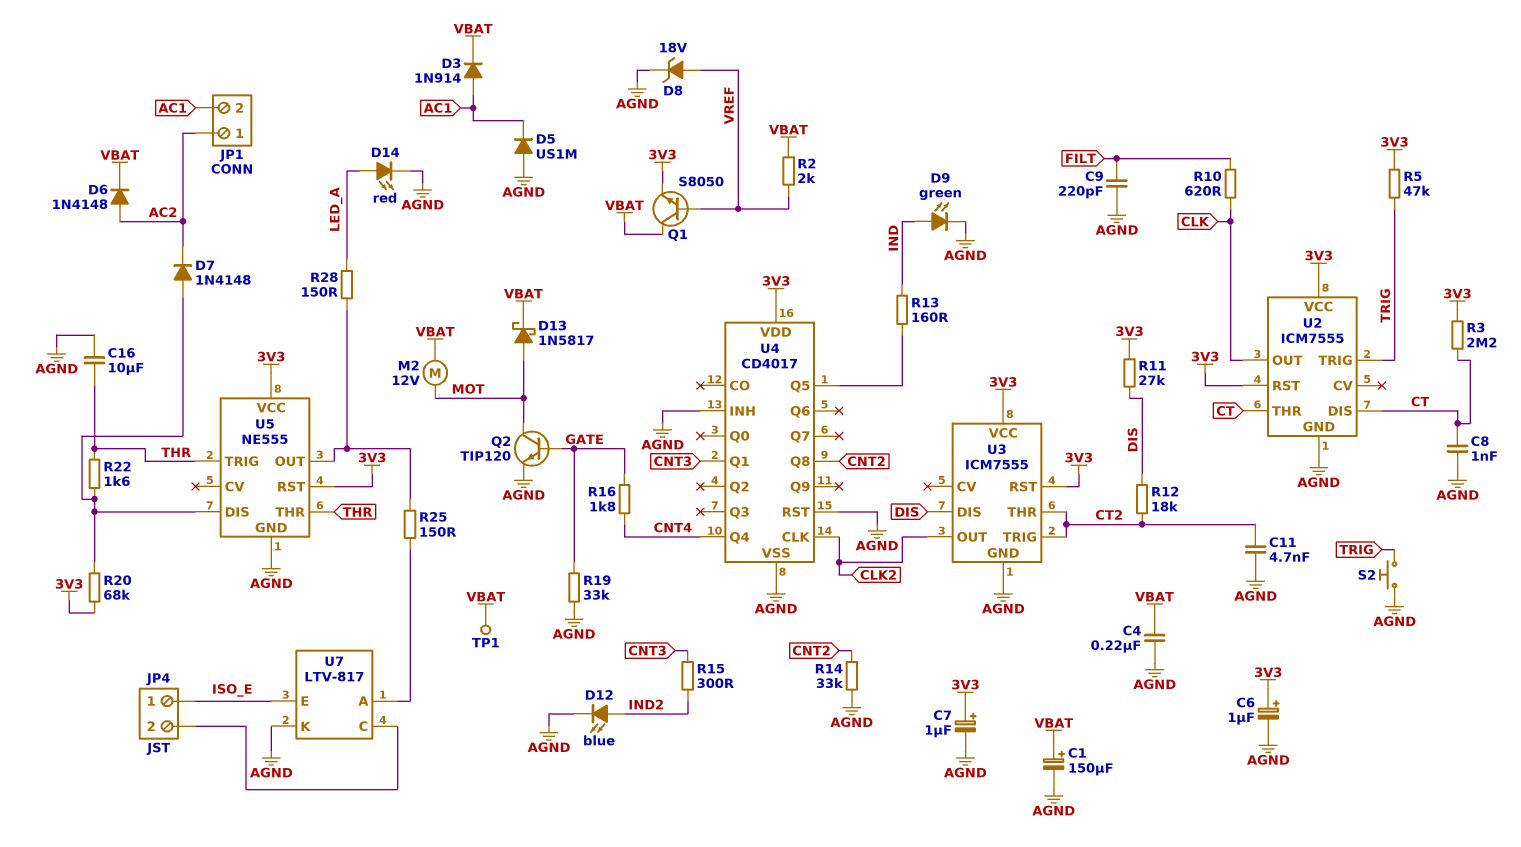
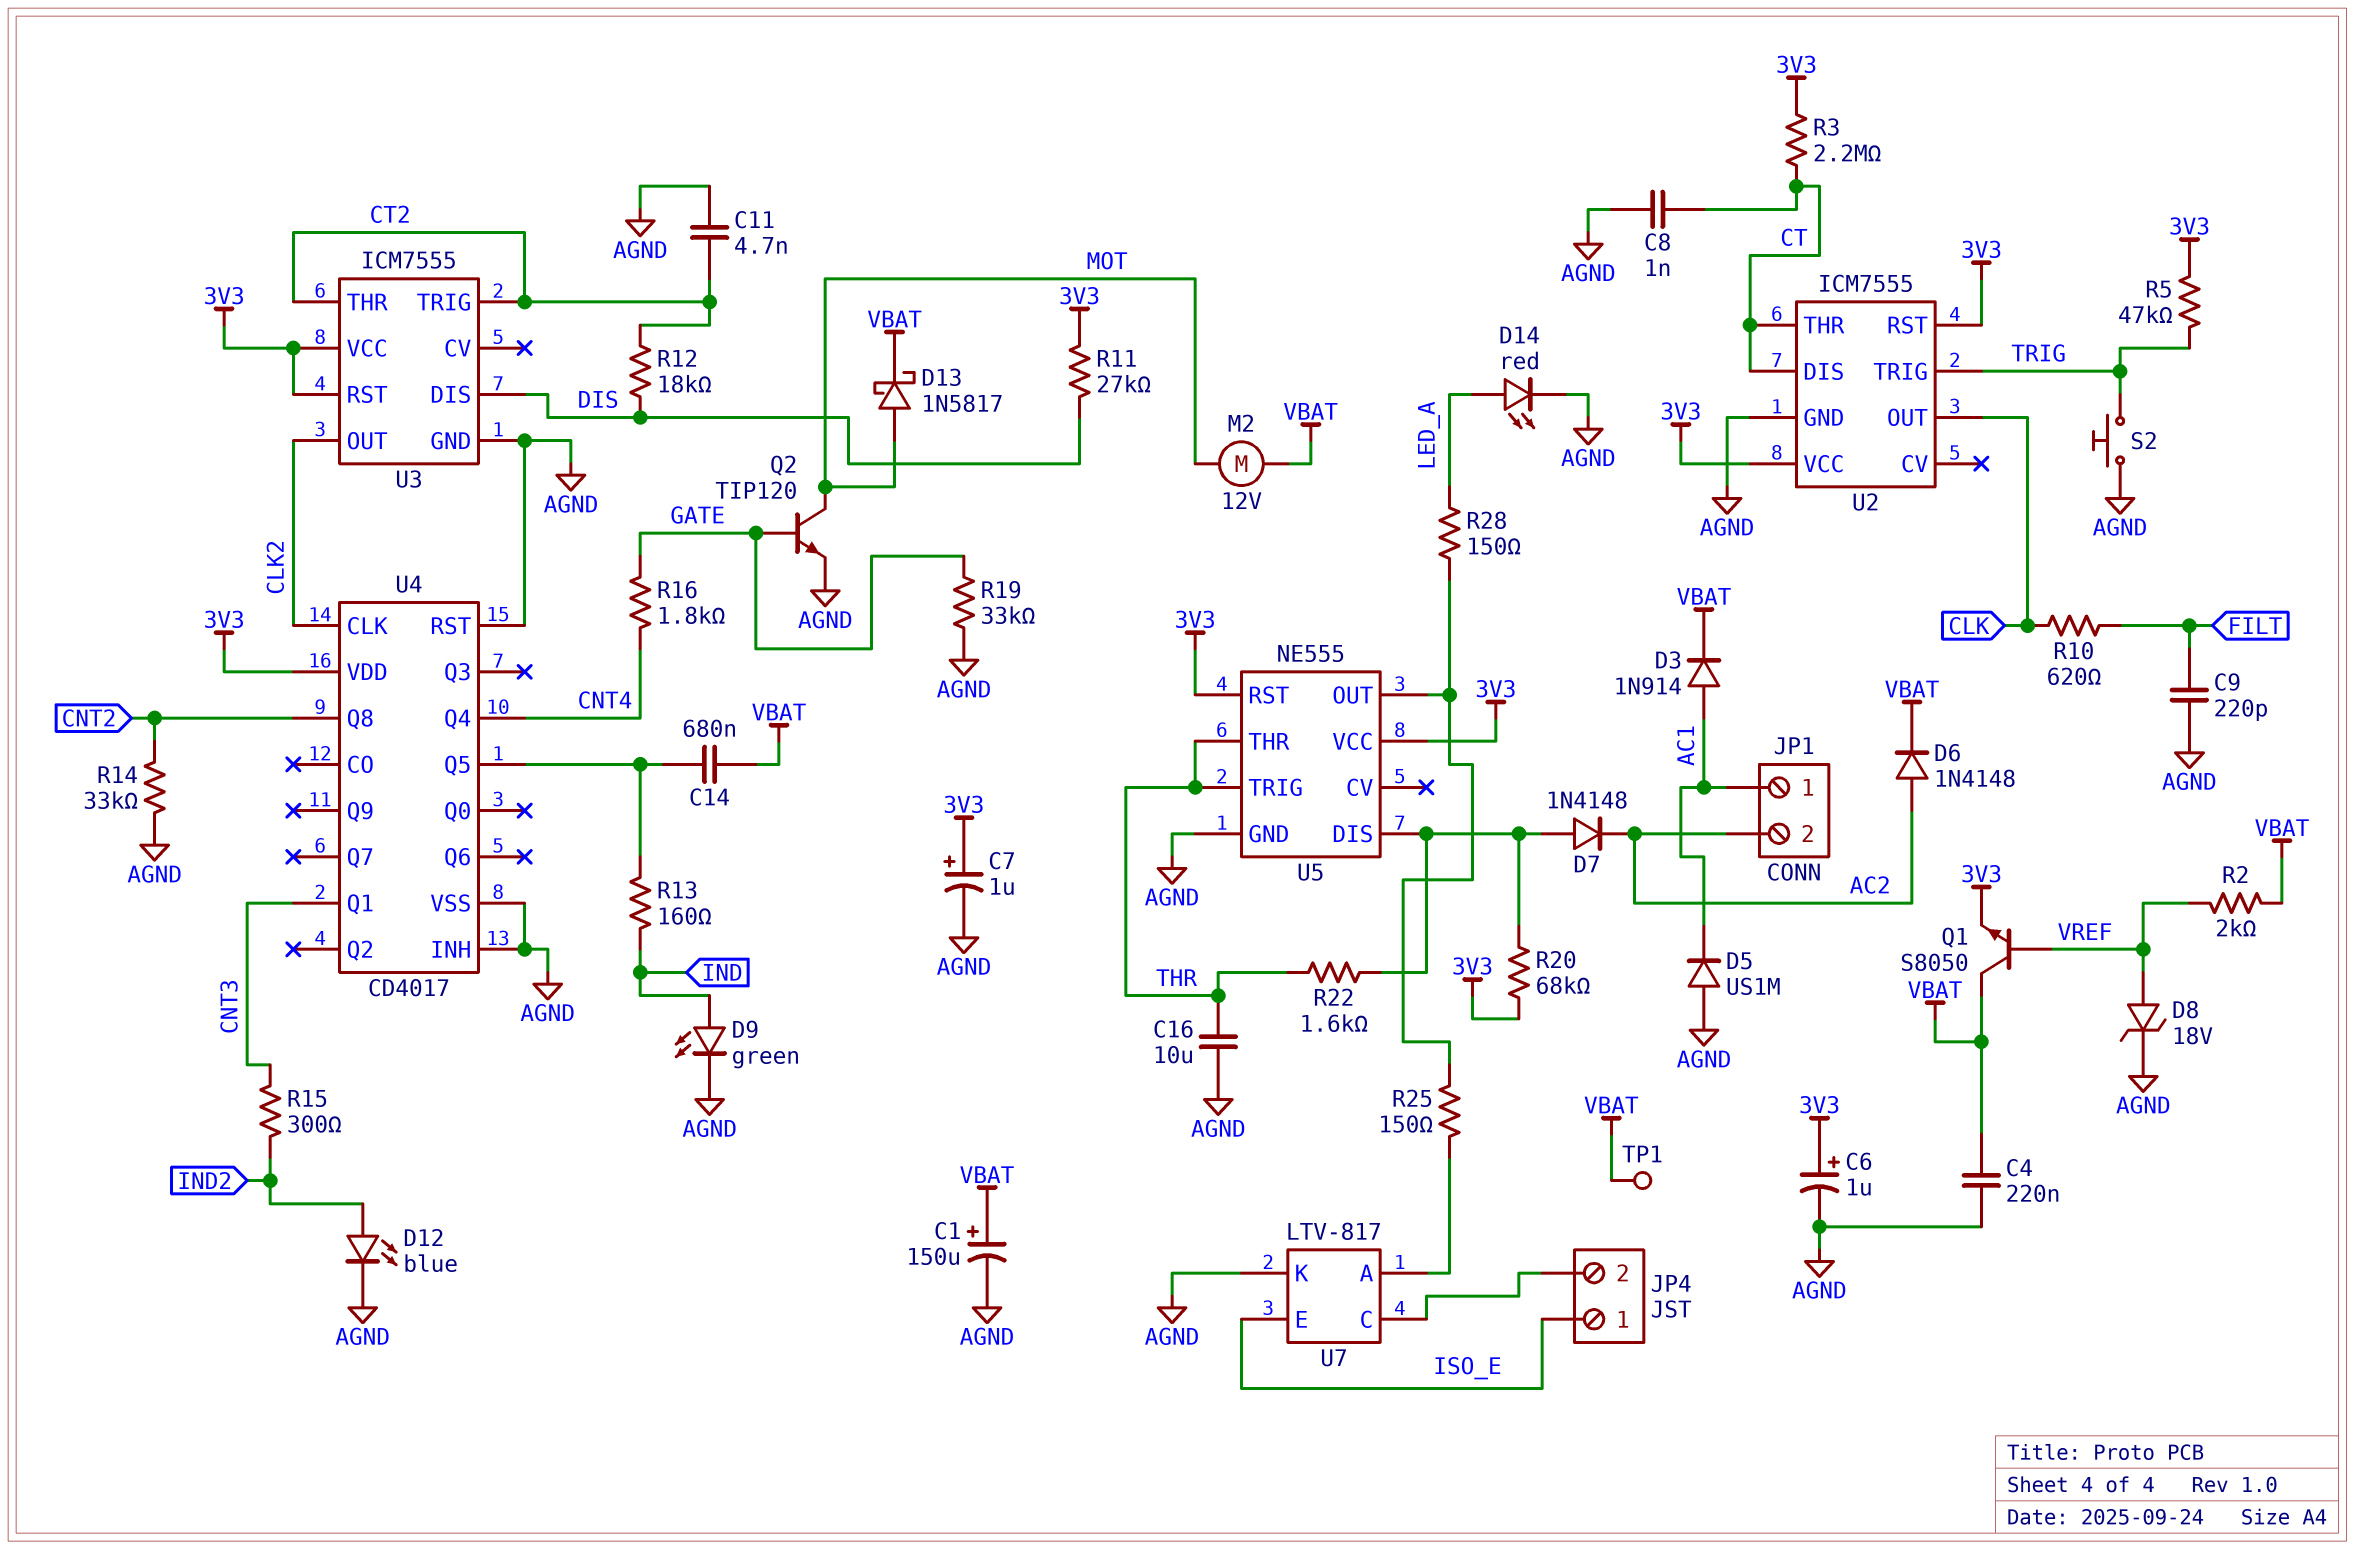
C14: none -> 680nF (U4/Q5, VBAT)
JP1 pin 1: AC2 -> AC1
JP1 pin 2: AC1 -> AC2

